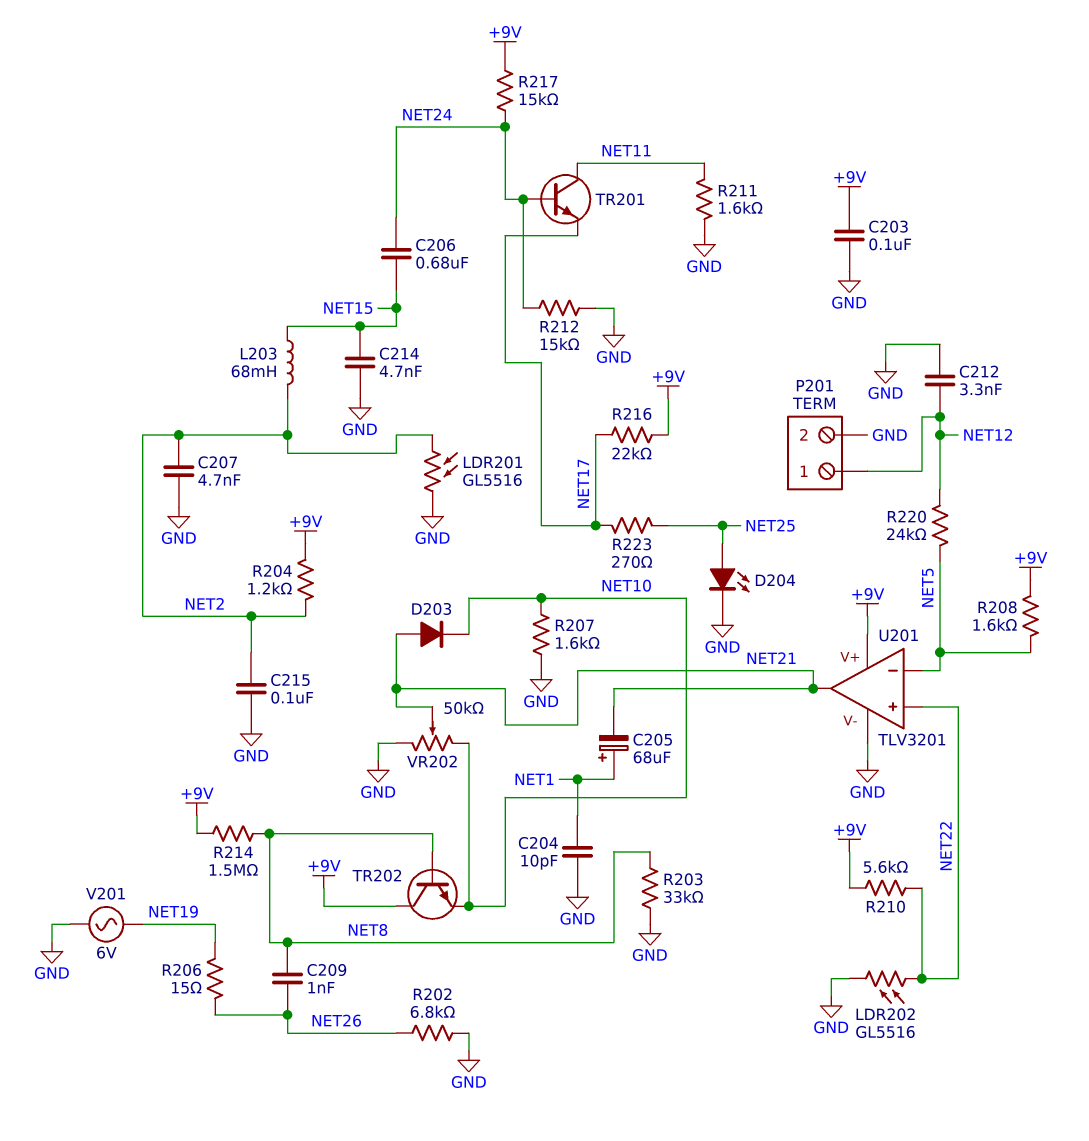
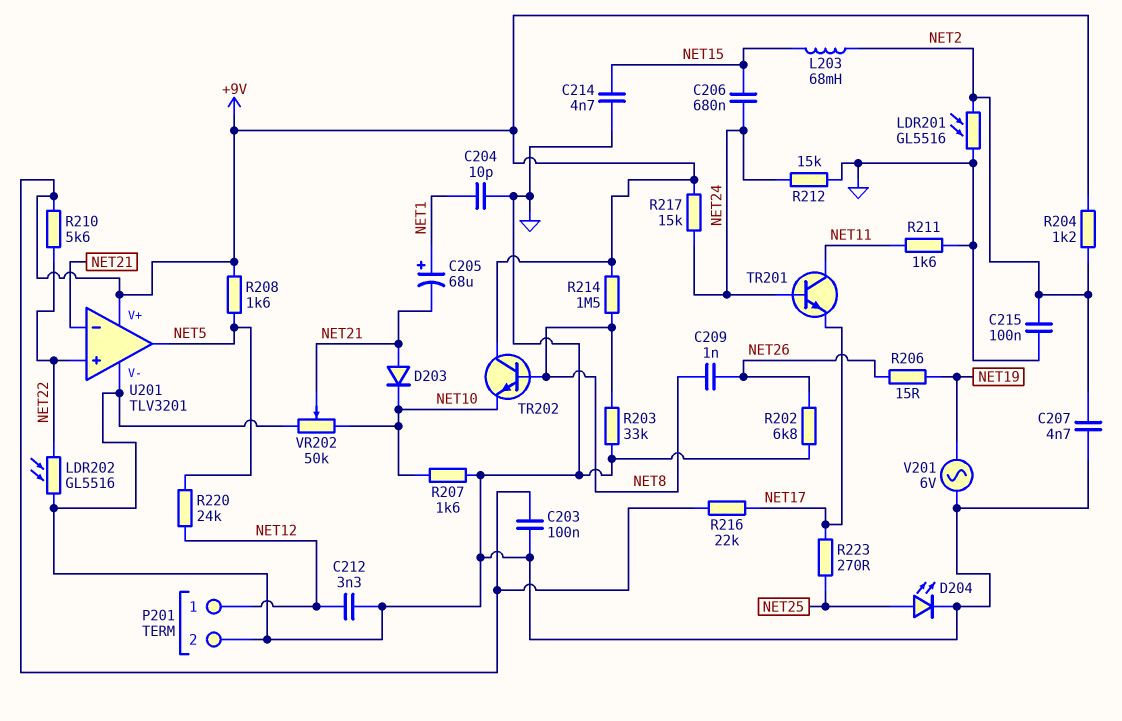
U201 pin in-: NET5 -> NET21
U201 pin out: NET21 -> NET5

